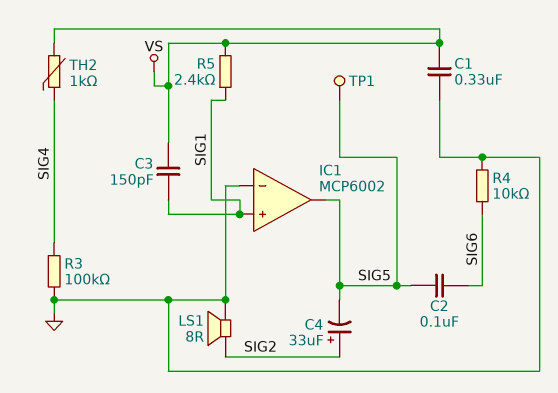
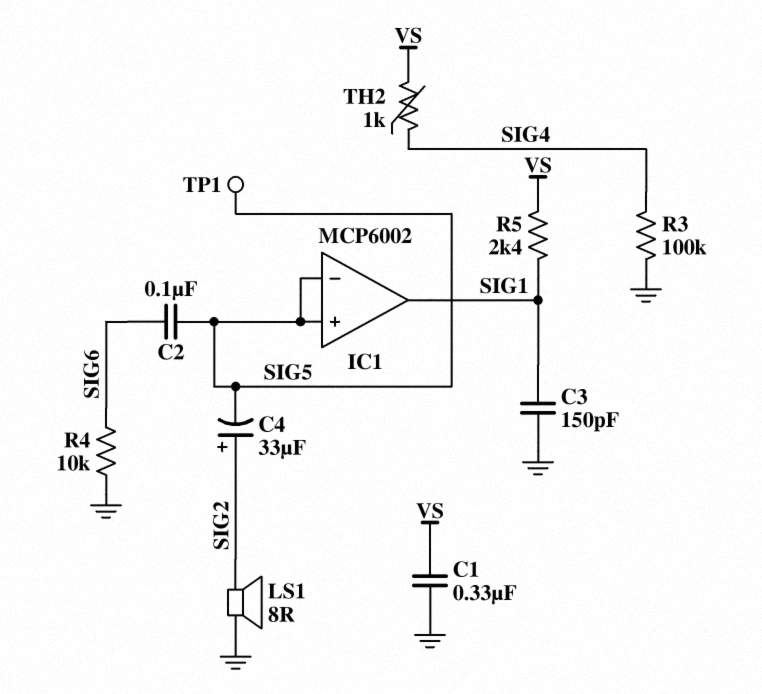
C3: 150pF (SIG1, VS) -> 150pF (GND, SIG1)
IC1 pin in+: SIG1 -> SIG5
IC1 pin in-: GND -> SIG5
IC1 pin out: SIG5 -> SIG1

